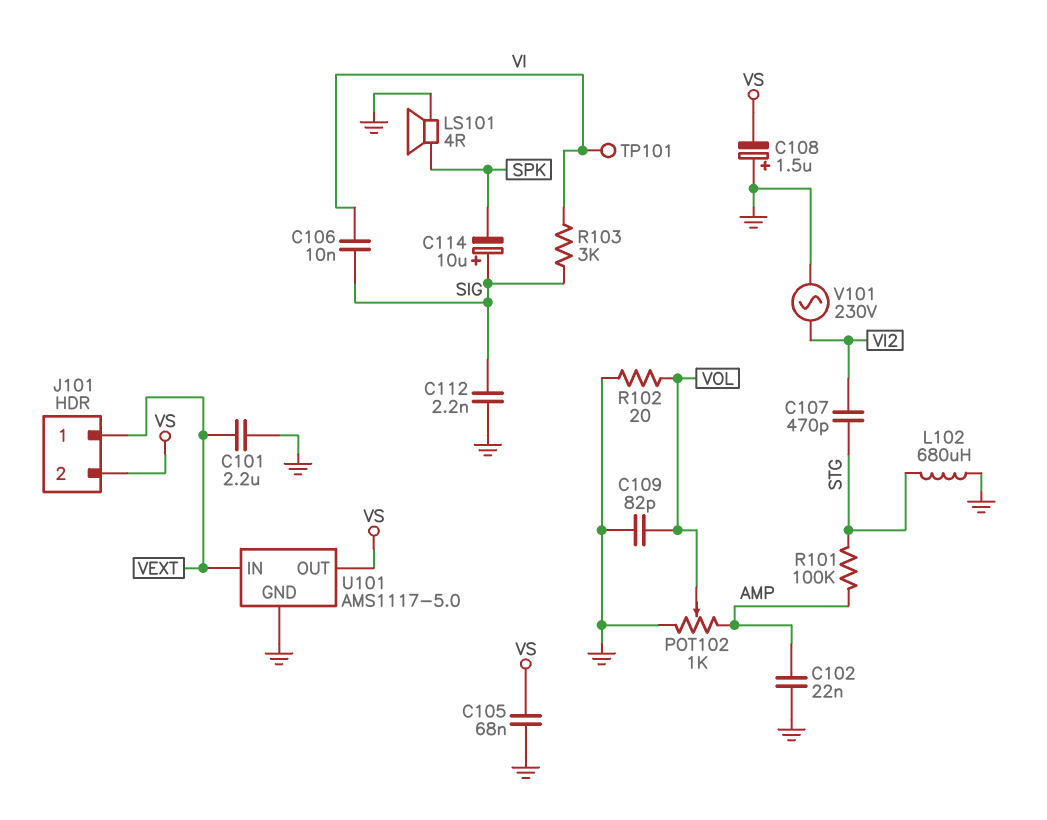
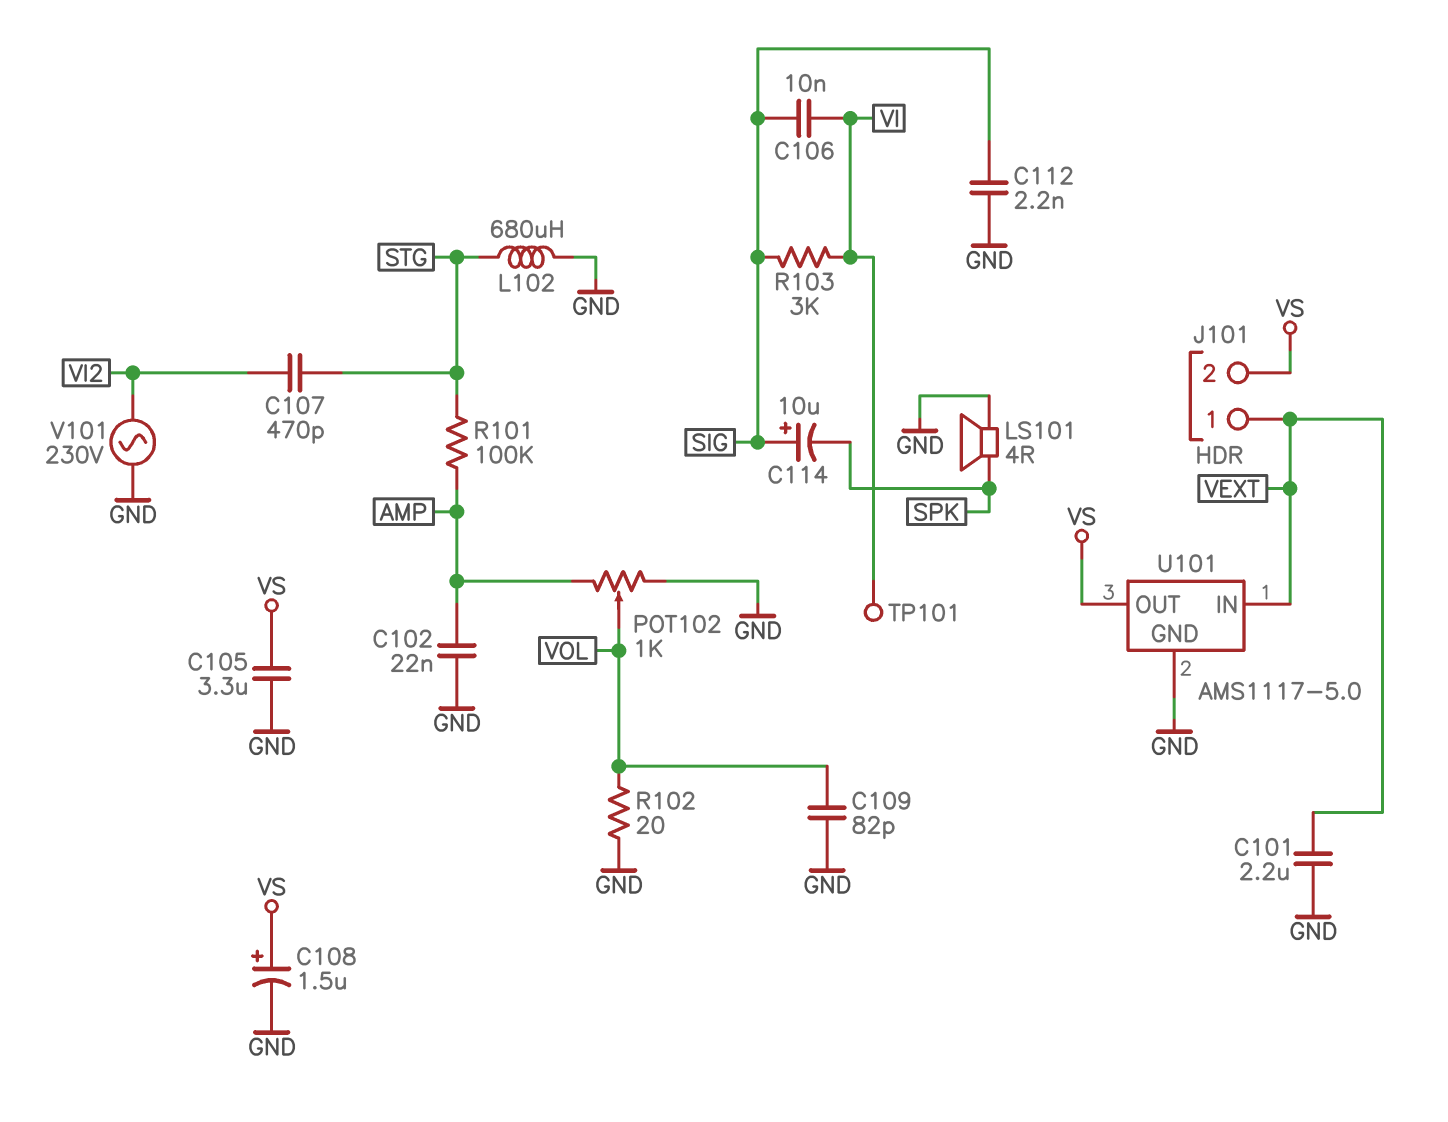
C105: 68nF (GND, VS) -> 3.3uF (GND, VS)
C108: 1.5uF (plus GND, minus VS) -> 1.5uF (plus VS, minus GND)

